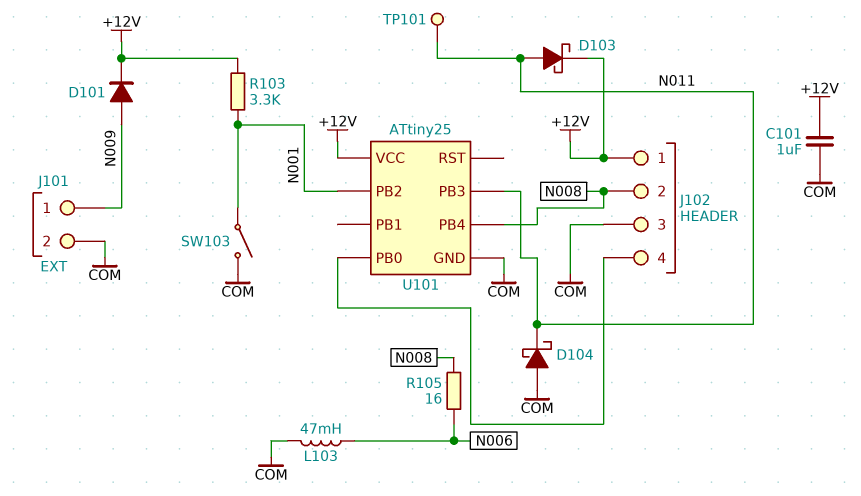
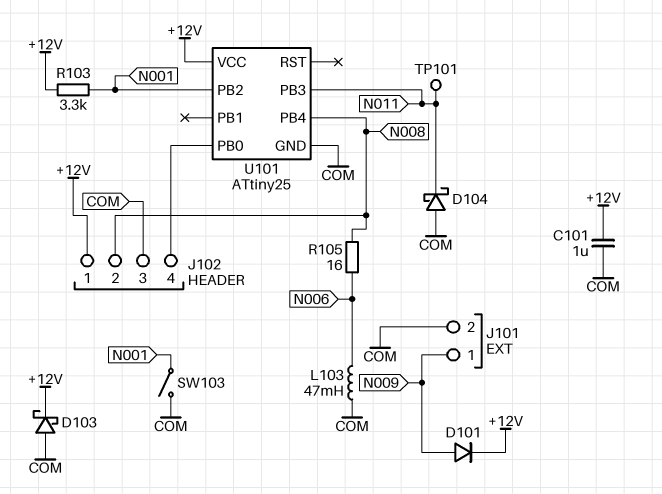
D103: schottky (A N011, K +12V) -> schottky (A COM, K +12V)

